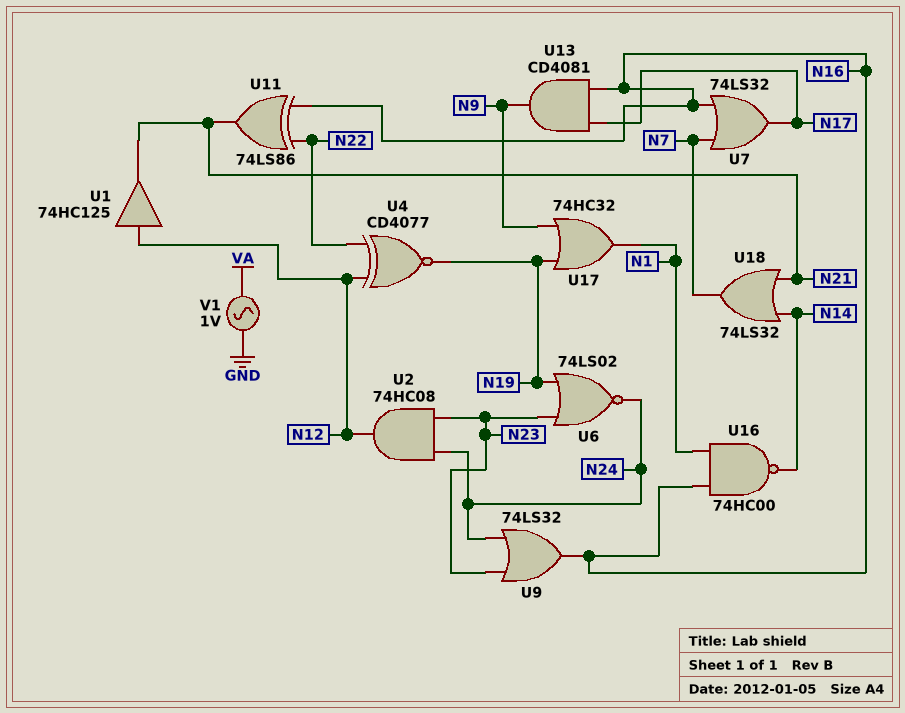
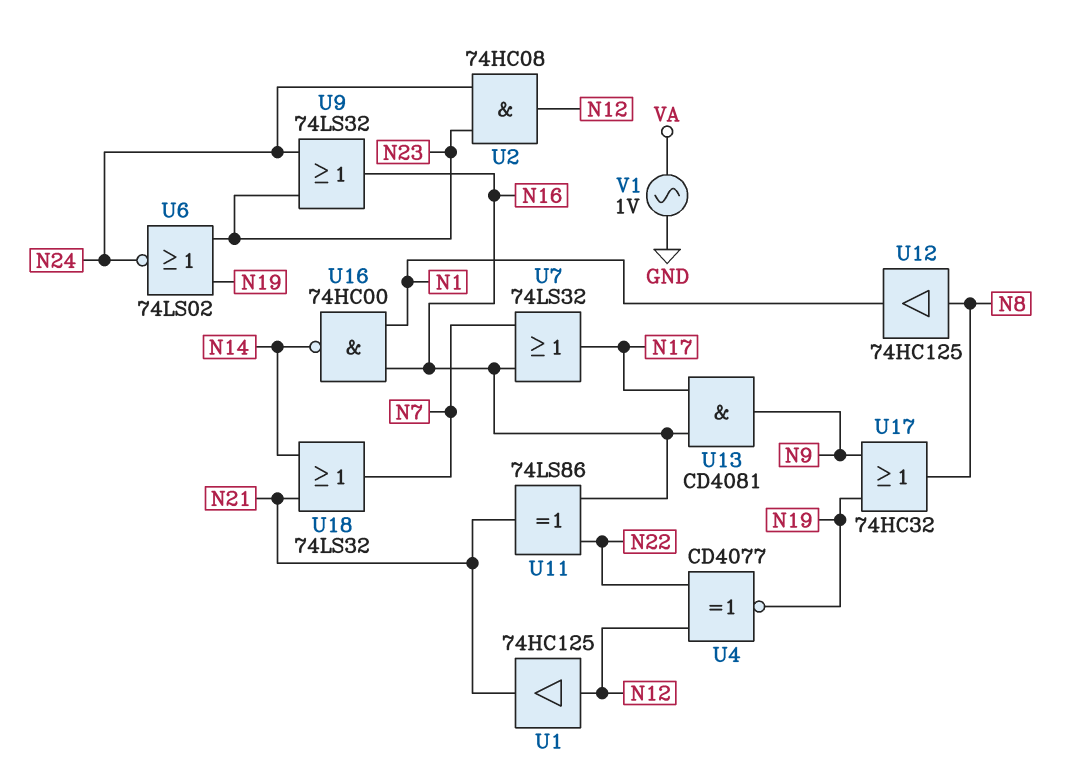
U12: none -> buffer 74HC125 (in N8, out N1)
U17: OR 74HC32 (in N9, in N19, out N1) -> OR 74HC32 (in N9, in N19, out N8)

